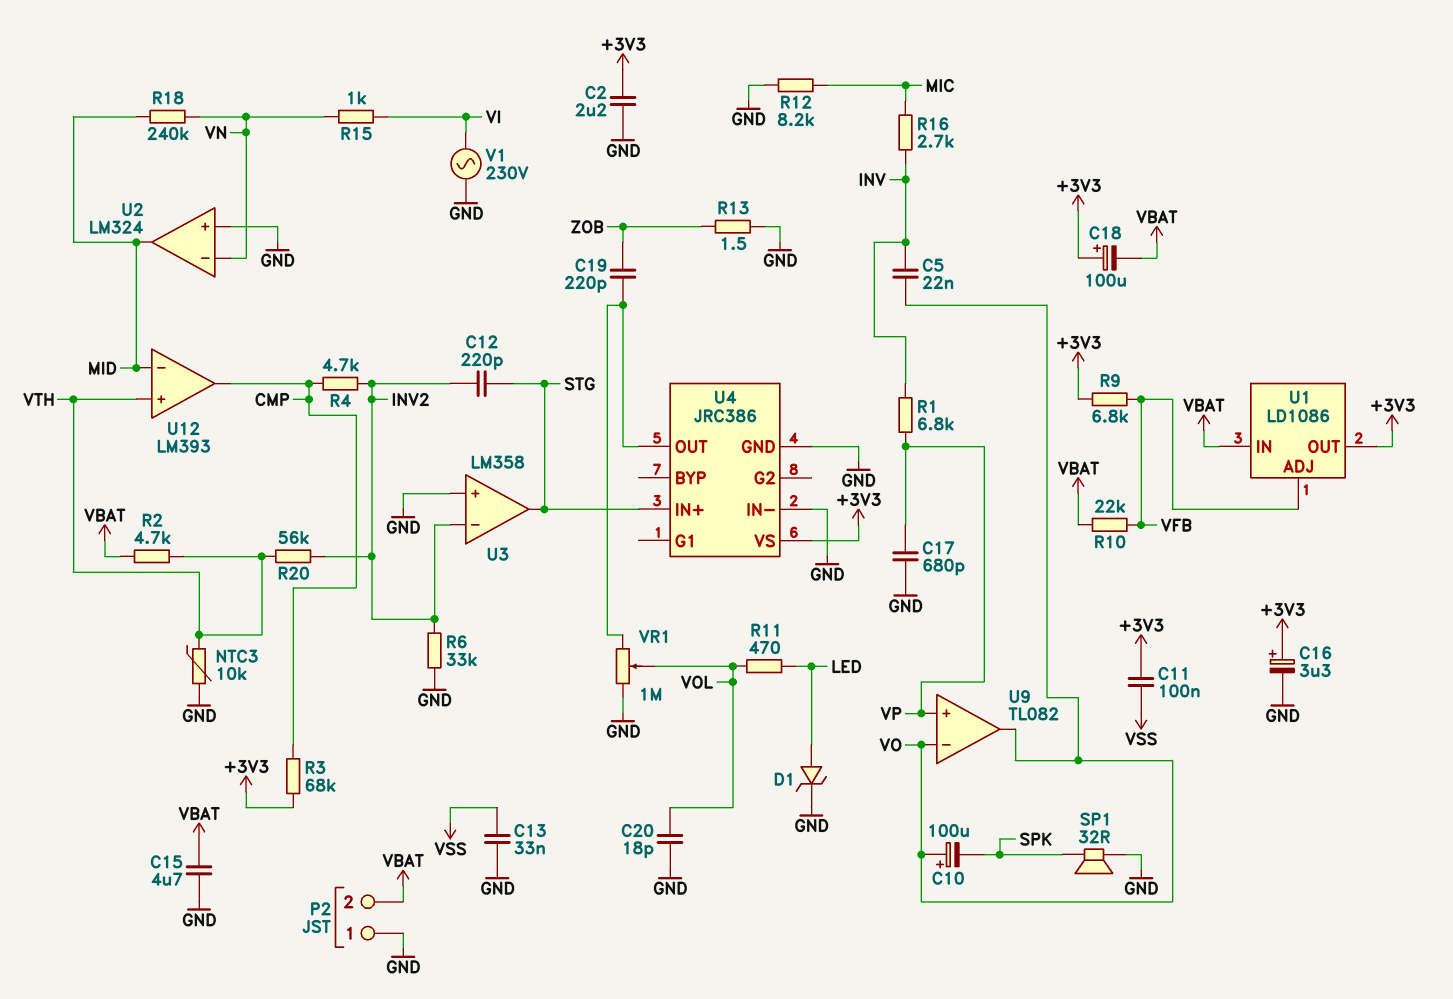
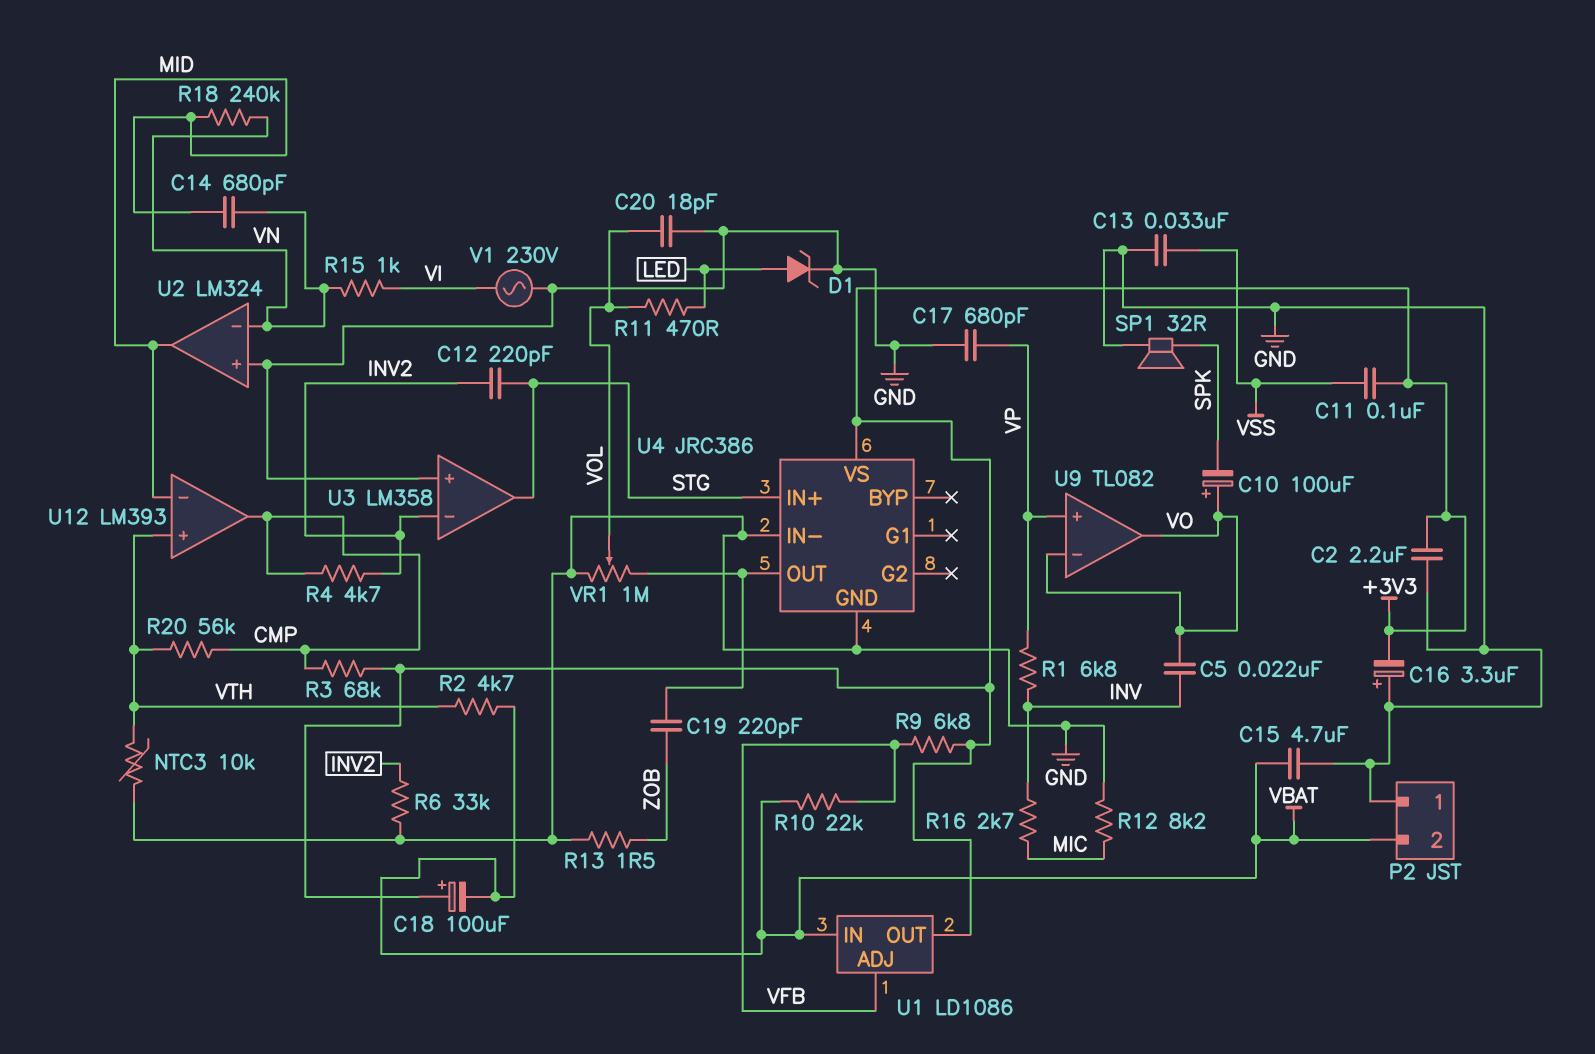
C14: none -> 680pF (MID, VN)
C16: 3.3uF (plus +3V3, minus GND) -> 3.3uF (plus GND, minus +3V3)
R20: 56k (INV2, VTH) -> 56k (CMP, VTH)

